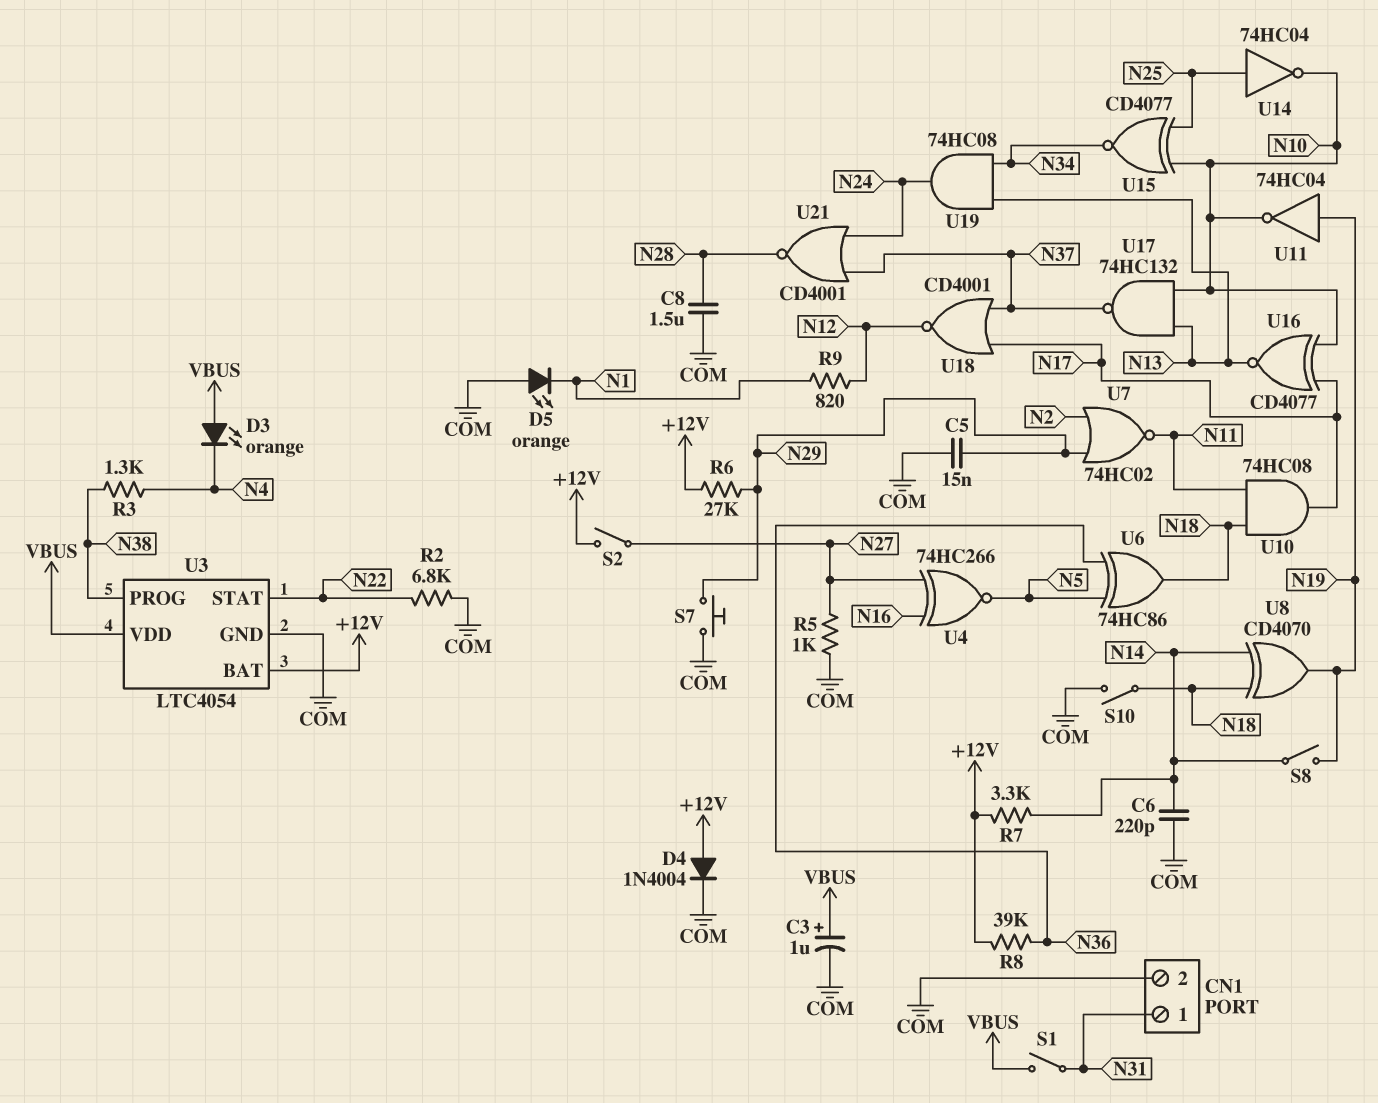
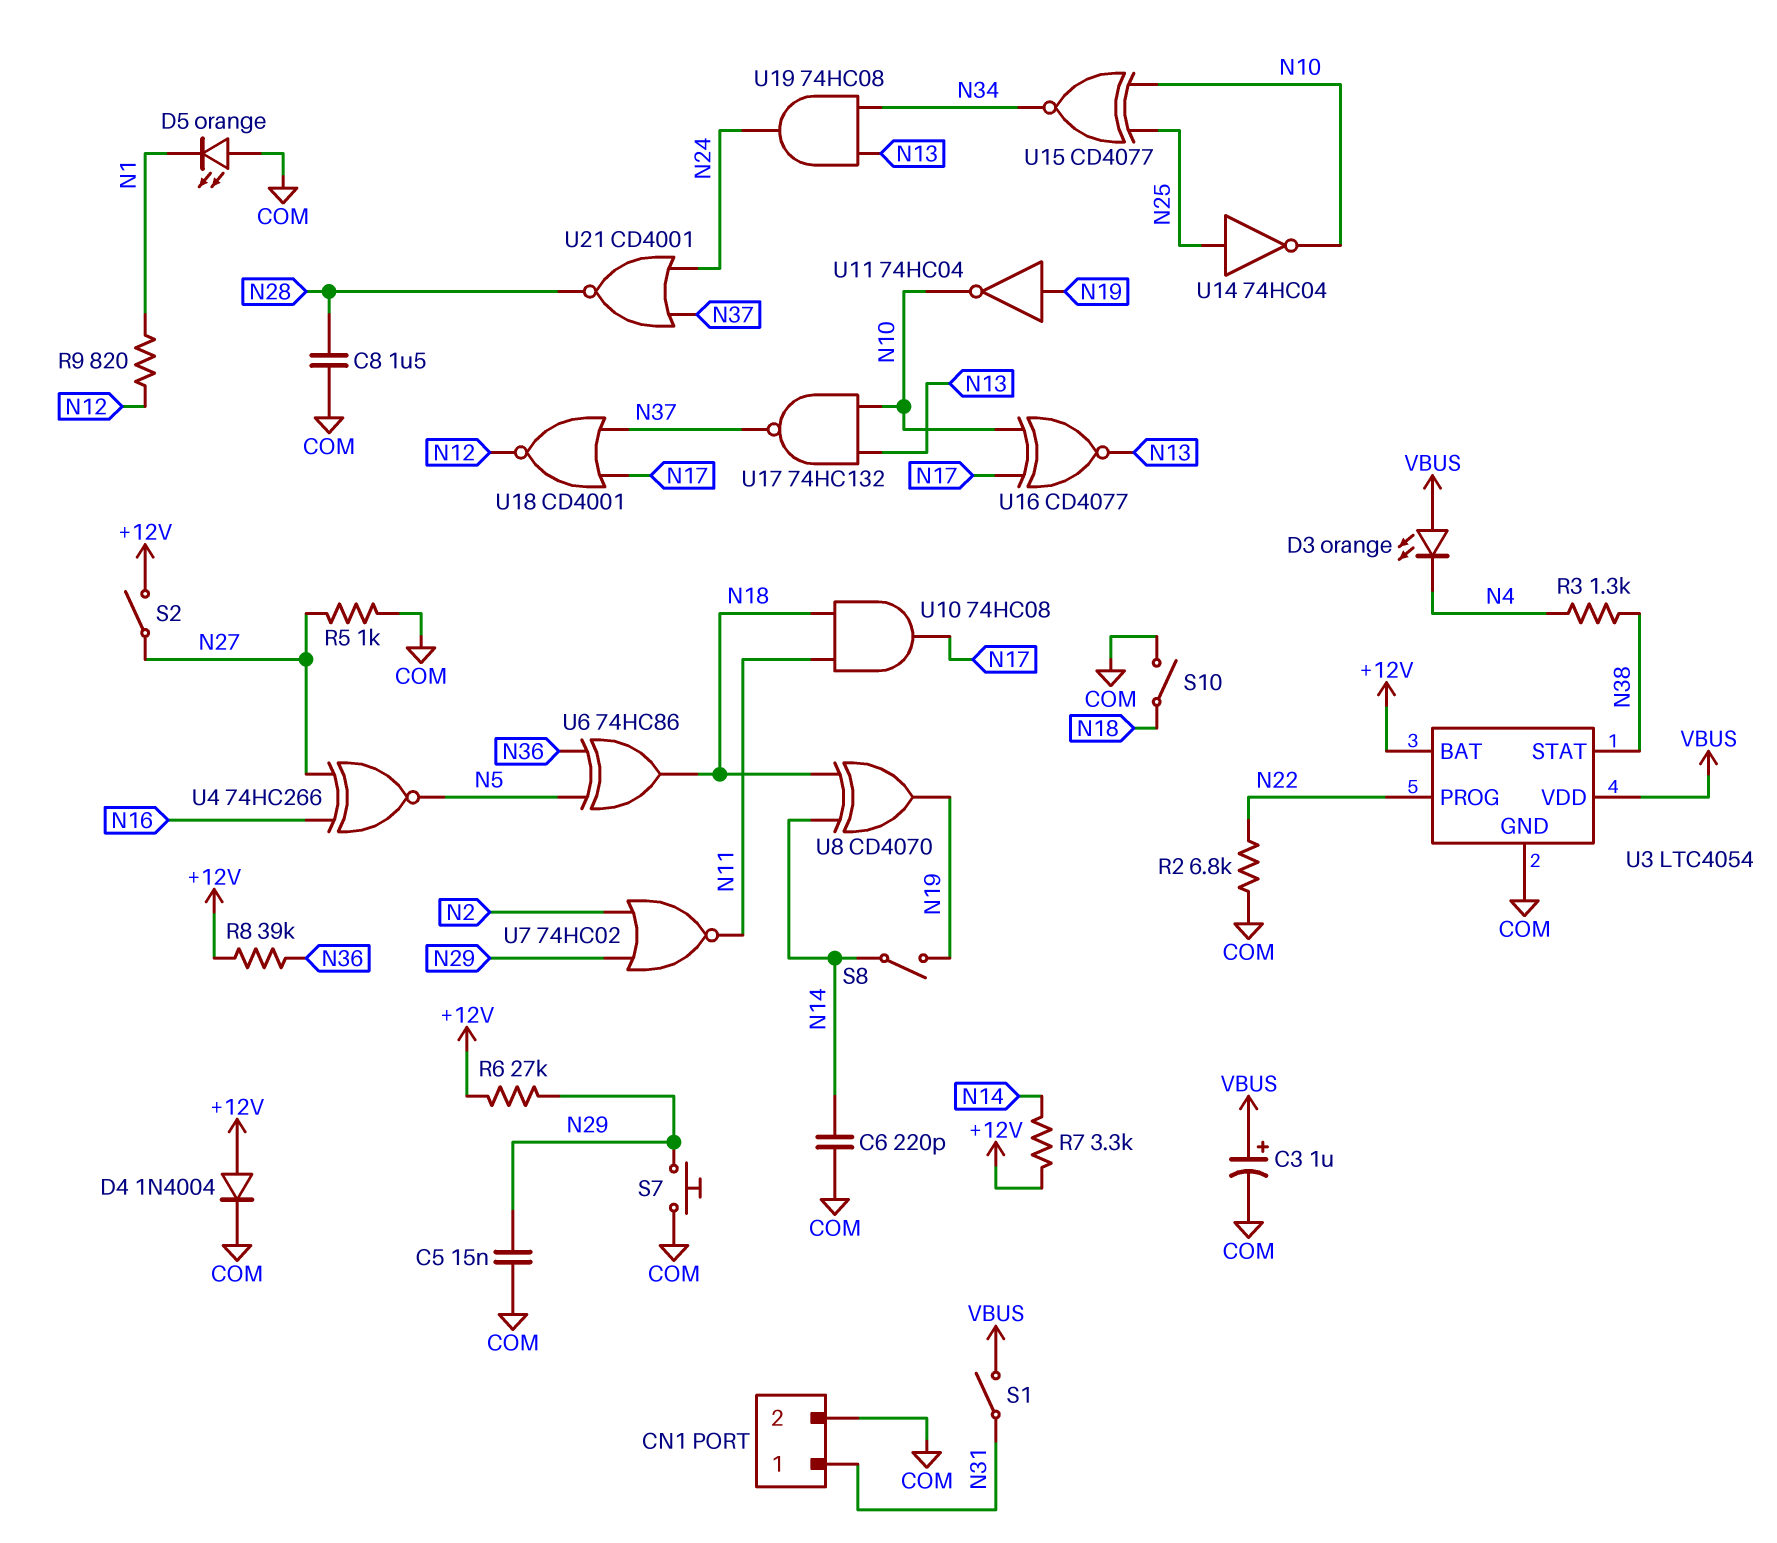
U3 pin PROG: N38 -> N22
U3 pin STAT: N22 -> N38

